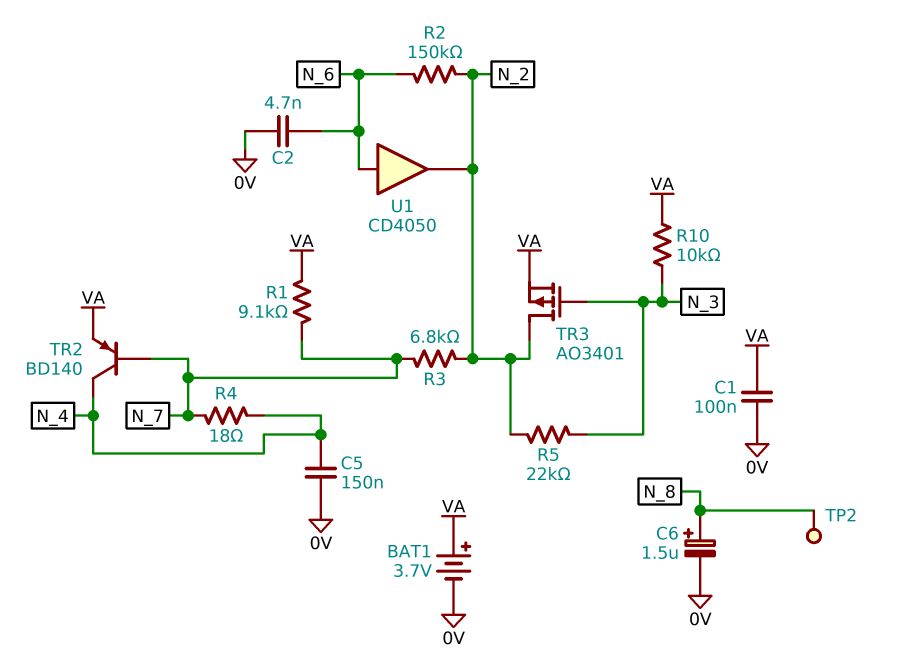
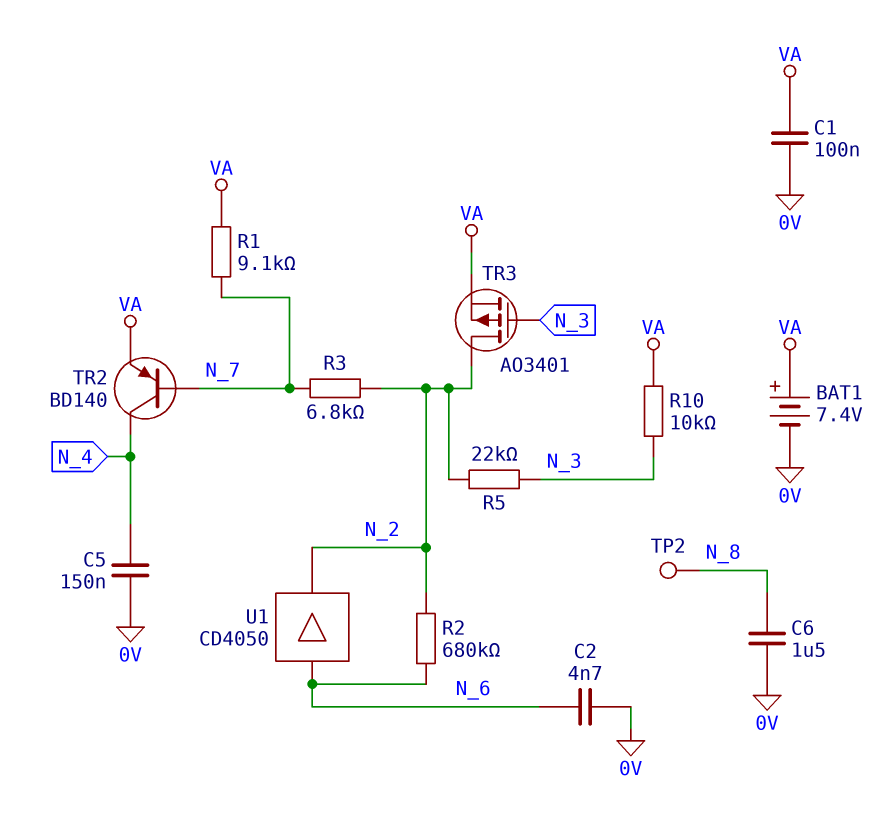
BAT1: 3.7V (plus VA, minus 0V) -> 7.4V (plus VA, minus 0V)
C6: 1.5uF (plus N_8, minus 0V) -> 1.5uF (0V, N_8)
R2: 150k (N_2, N_6) -> 680k (N_2, N_6)
R4: 18 (N_4, N_7) -> none

